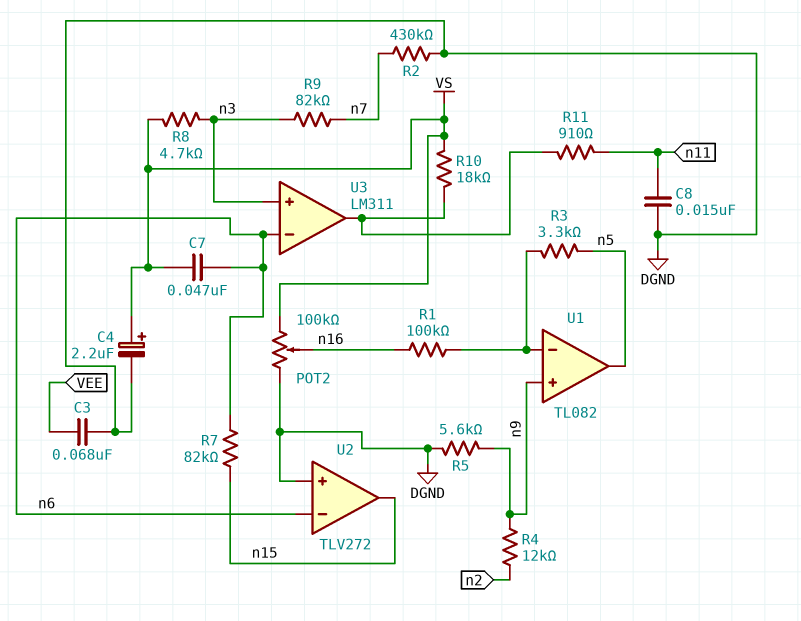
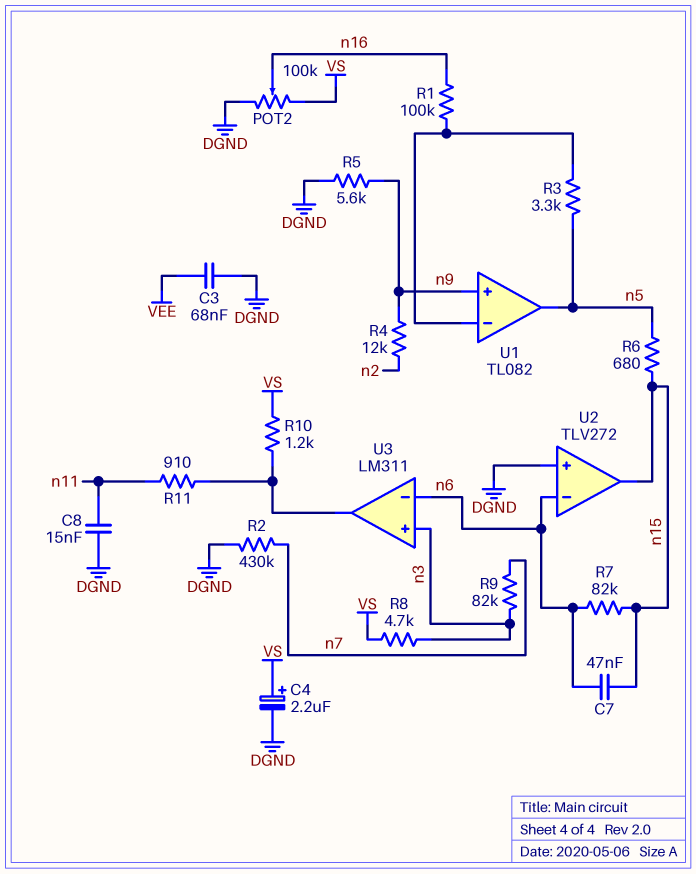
C7: 47nF (VS, n6) -> 47nF (n6, n15)
R6: none -> 680 (n5, n15)
R10: 18k (U3/out, VS) -> 1.2k (U3/out, VS)

